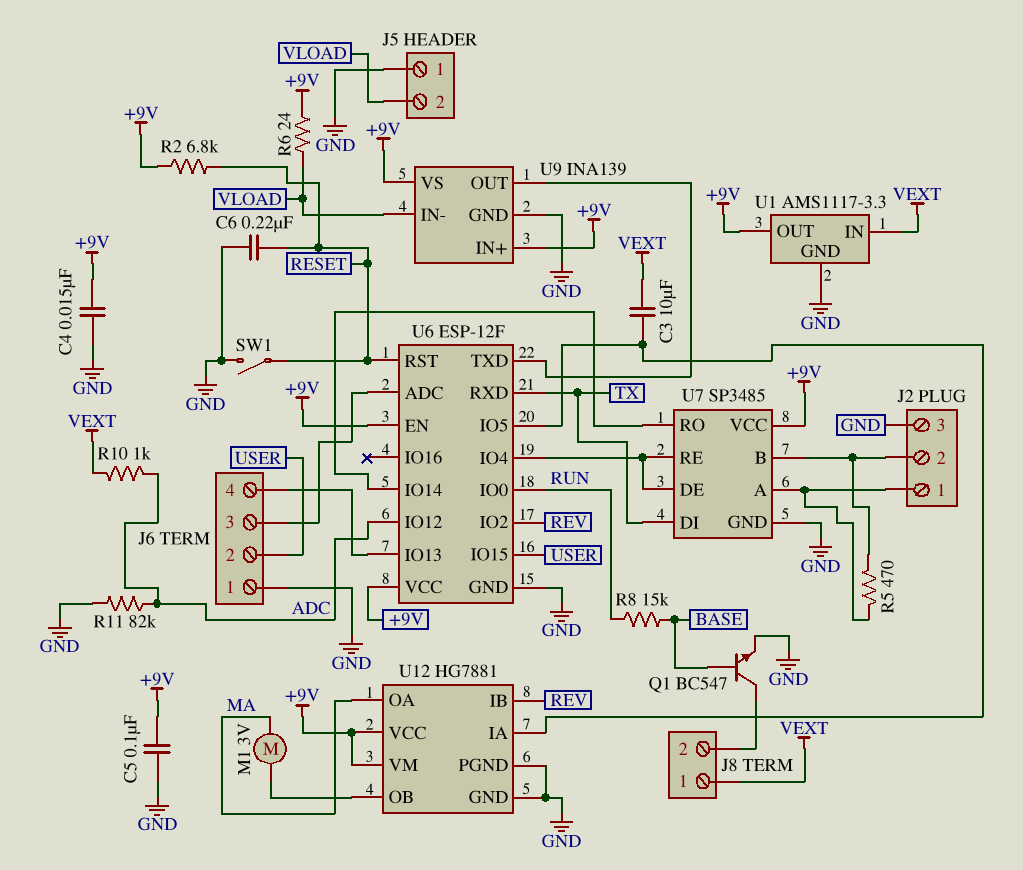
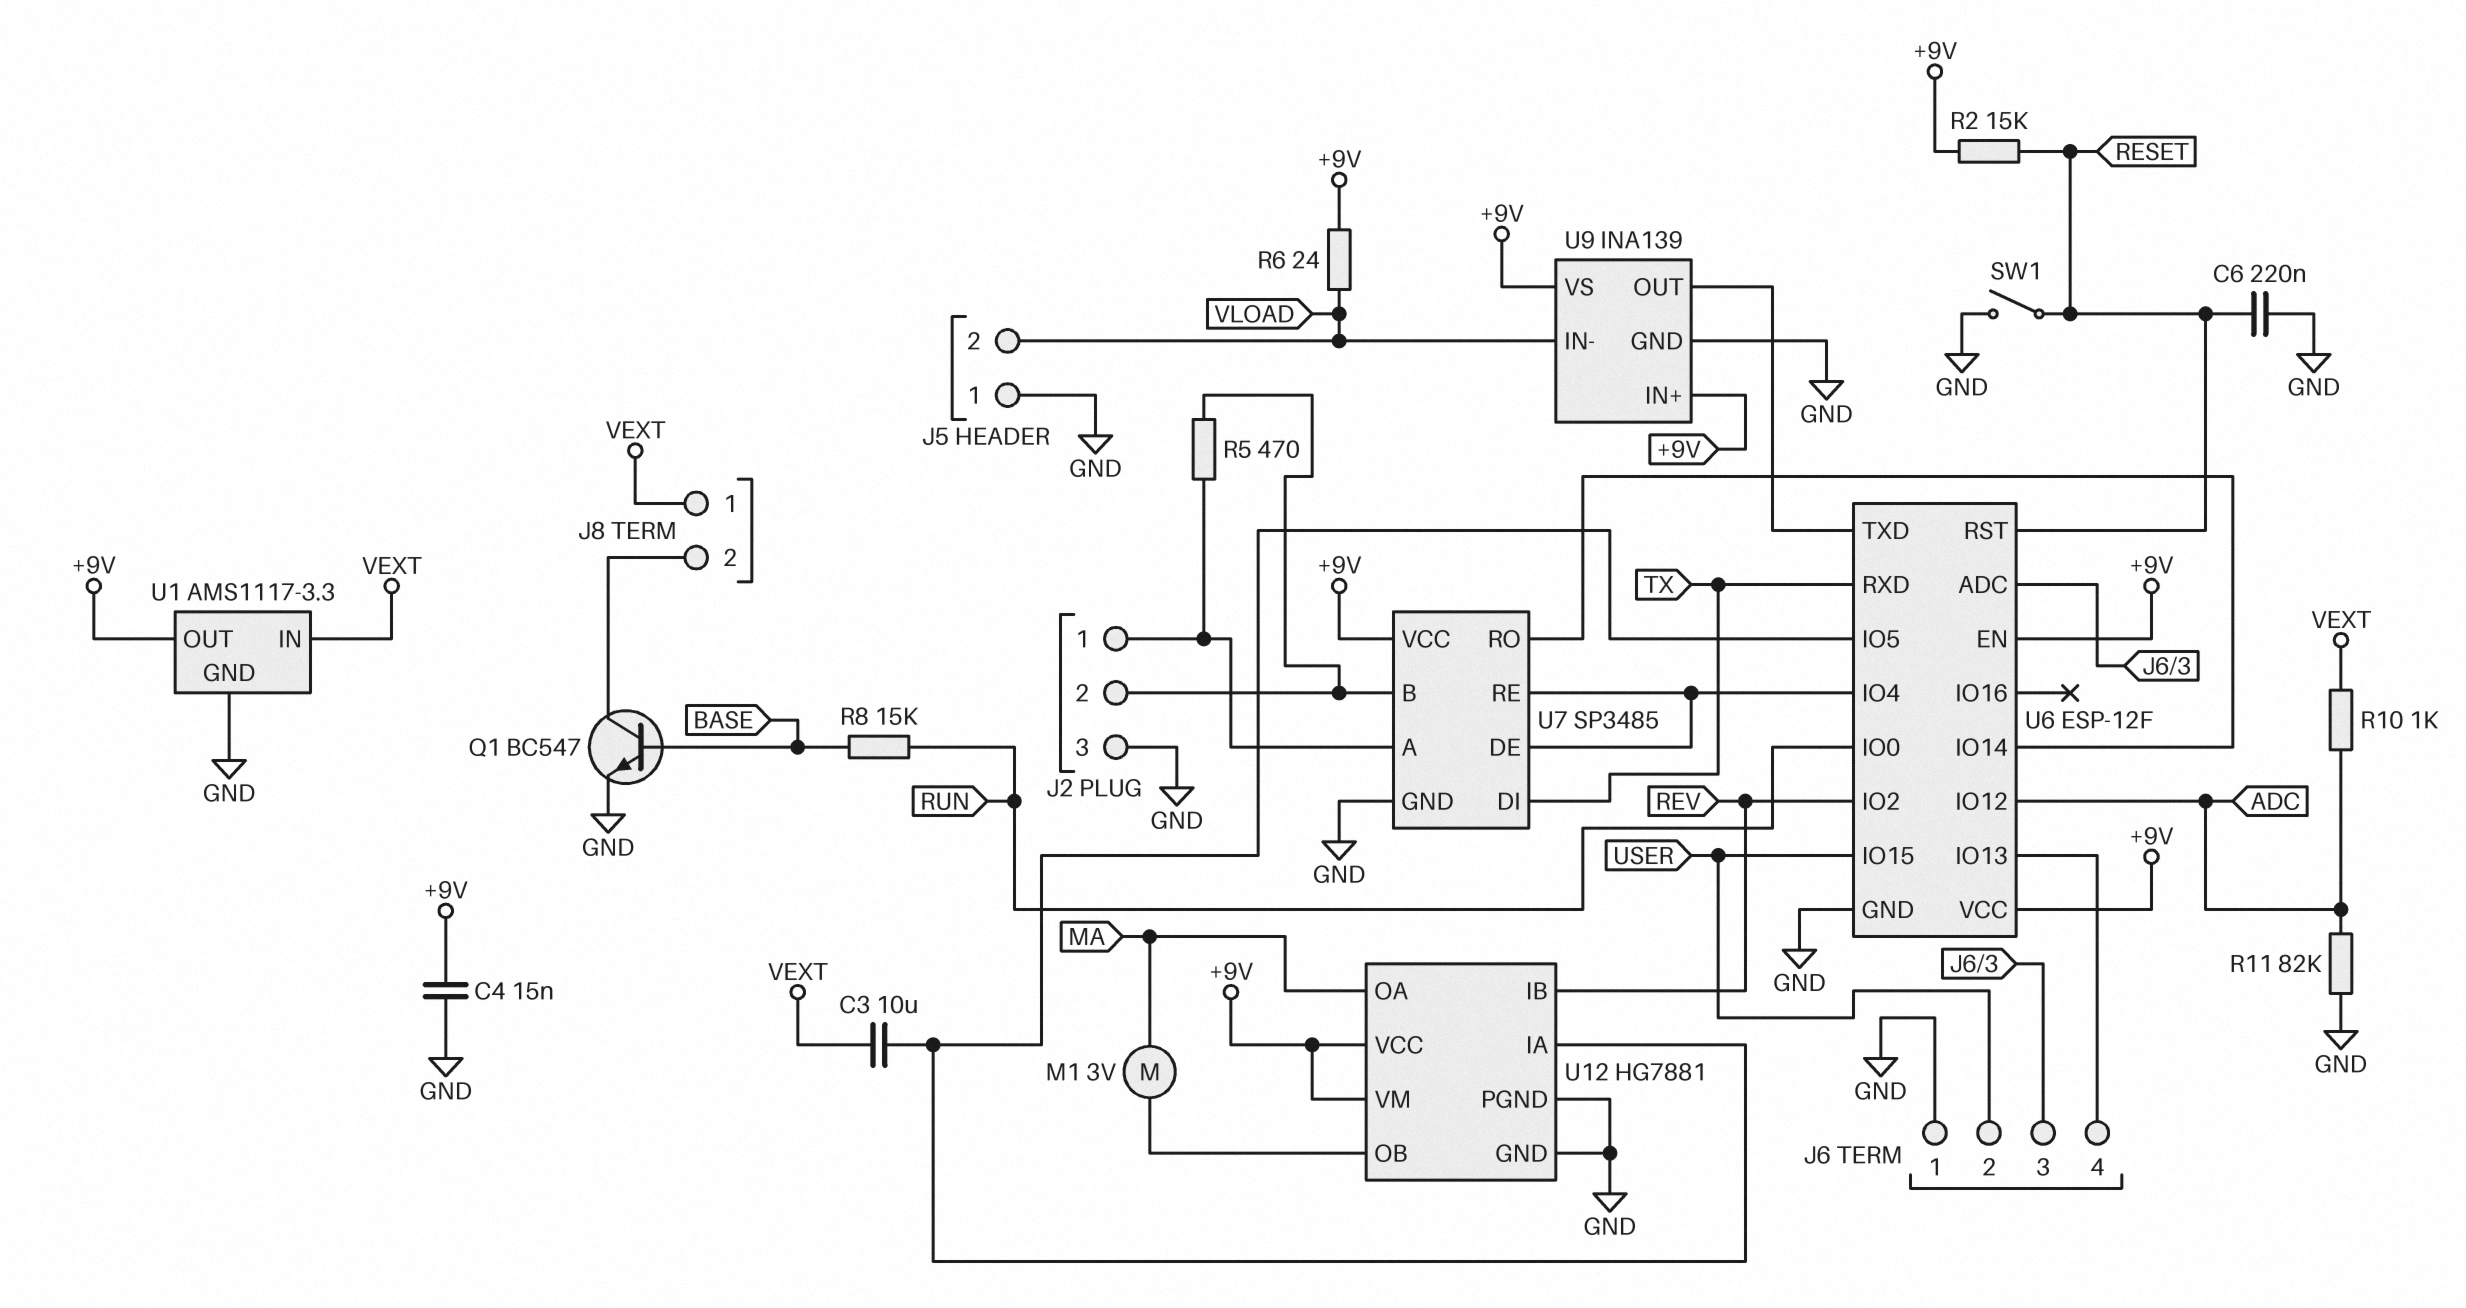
C5: 100nF (+9V, GND) -> none
R2: 6.8k (+9V, RESET) -> 15k (+9V, RESET)

